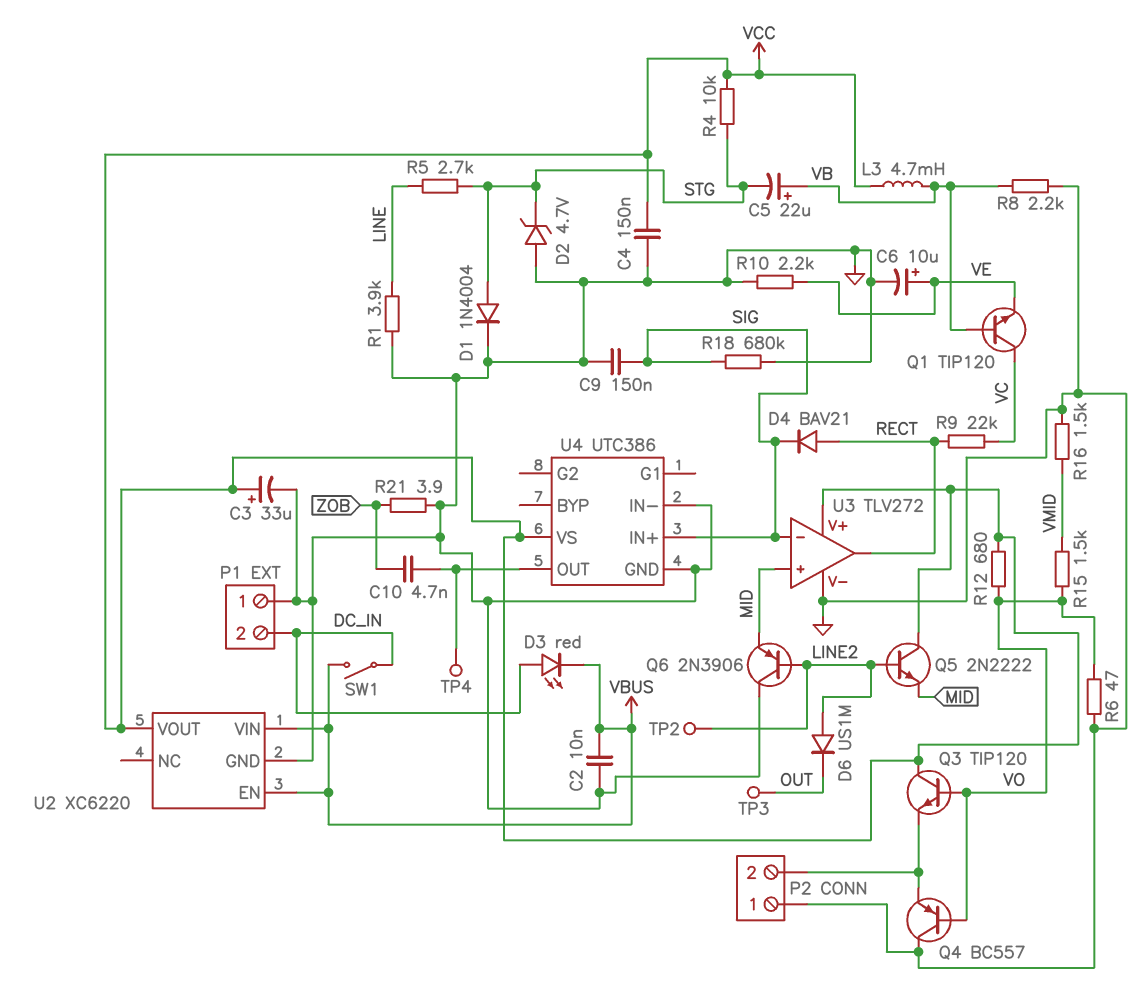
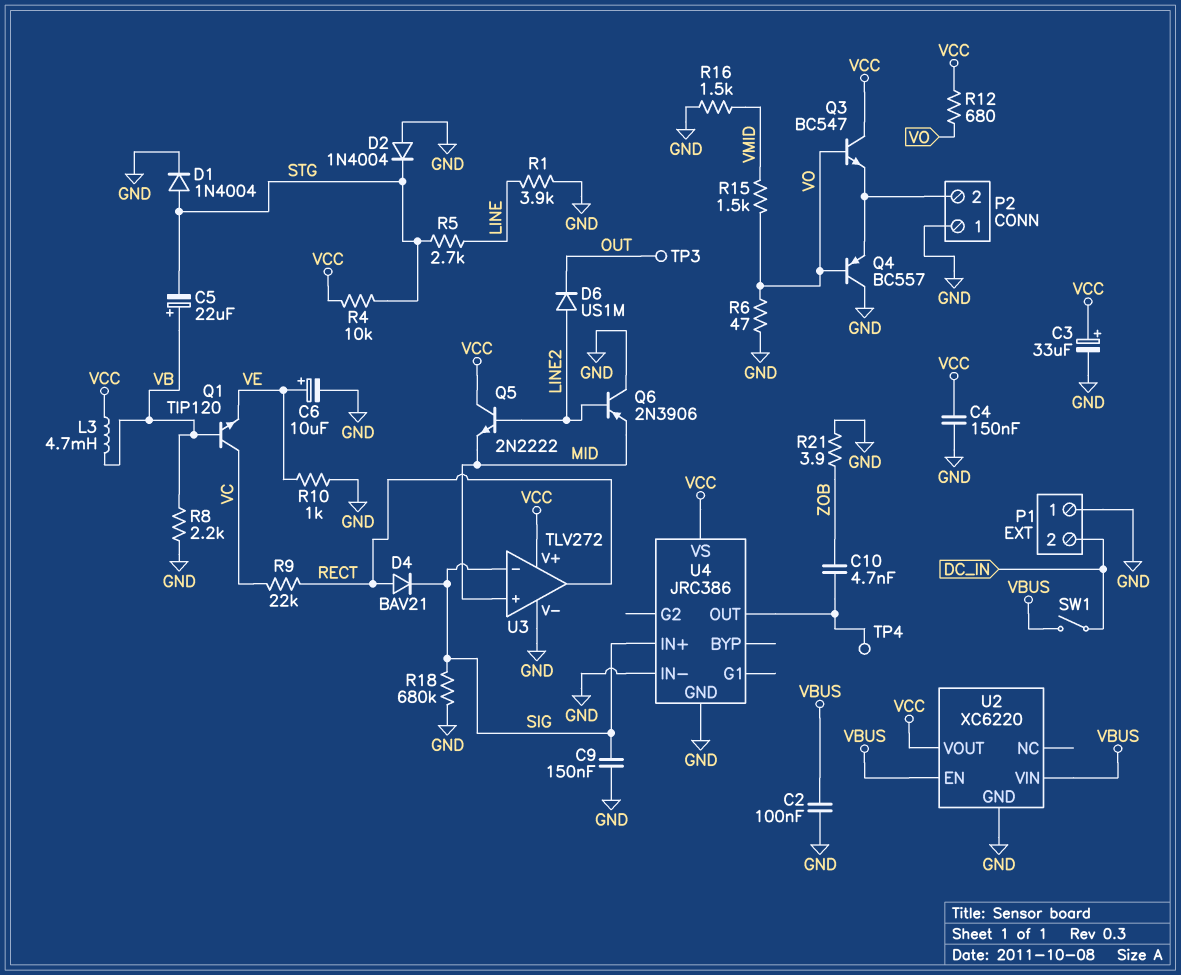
C2: 10nF (GND, VBUS) -> 100nF (GND, VBUS)
D2: zener 4.7V (A GND, K STG) -> diode 1N4004 (A GND, K STG)
D3: LED red (A DC_IN, K VBUS) -> none
Q3: NPN TIP120 (B VO, C VCC, E P2/2) -> NPN BC547 (B VO, C VCC, E P2/2)
R10: 2.2k (GND, VE) -> 1k (GND, VE)
TP2: test point (LINE2) -> none
U4: UTC386 -> JRC386

